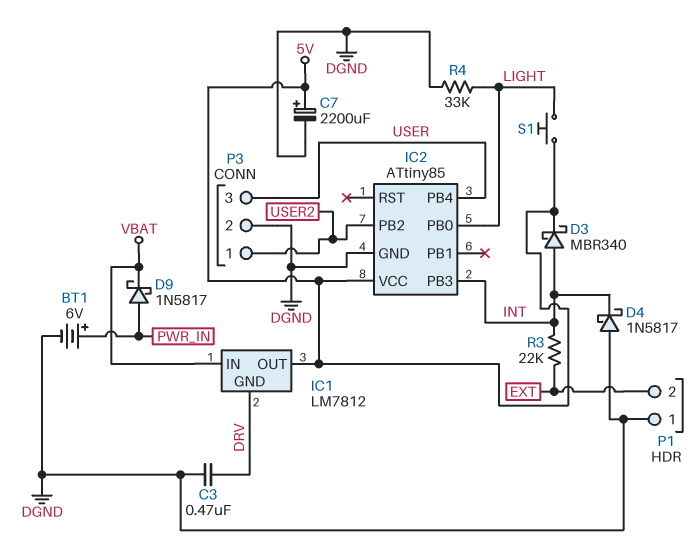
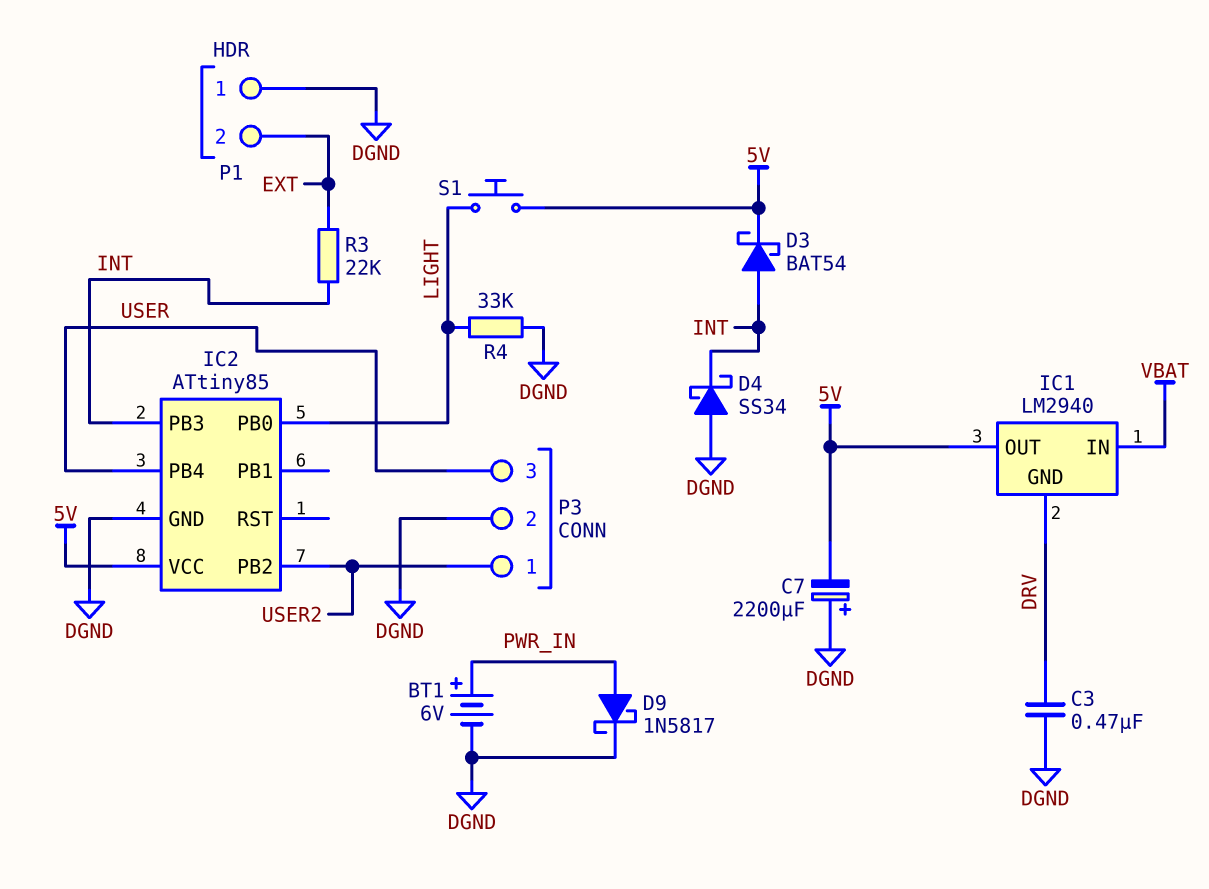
C7: 2200uF (plus 5V, minus DGND) -> 2200uF (plus DGND, minus 5V)
D3: schottky MBR340 (A INT, K 5V) -> schottky BAT54 (A INT, K 5V)
D4: schottky 1N5817 (A DGND, K INT) -> schottky SS34 (A DGND, K INT)
D9: schottky 1N5817 (A PWR_IN, K VBAT) -> schottky 1N5817 (A PWR_IN, K DGND)
IC1: LM7812 -> LM2940

